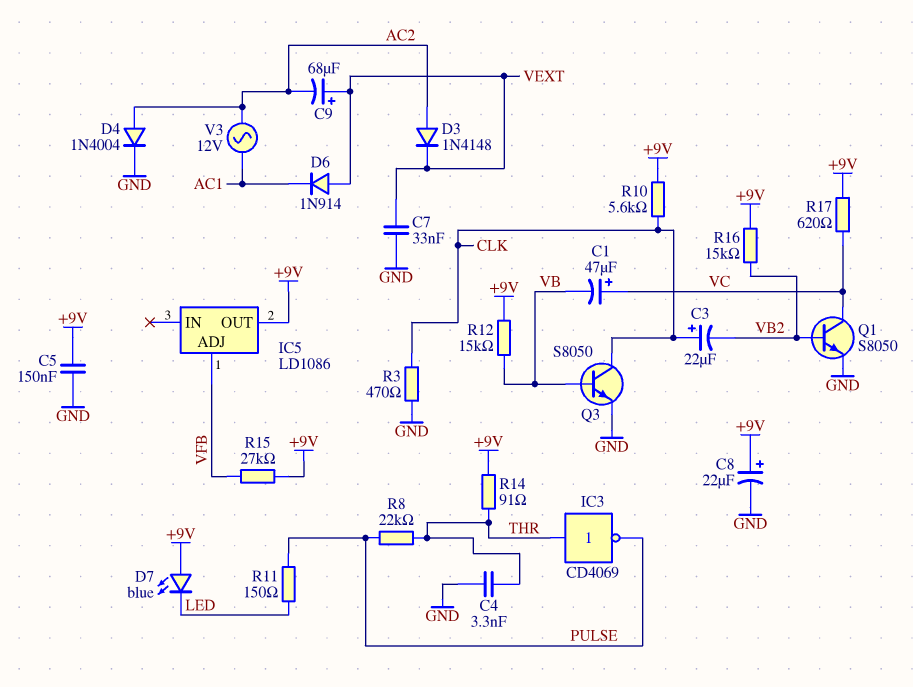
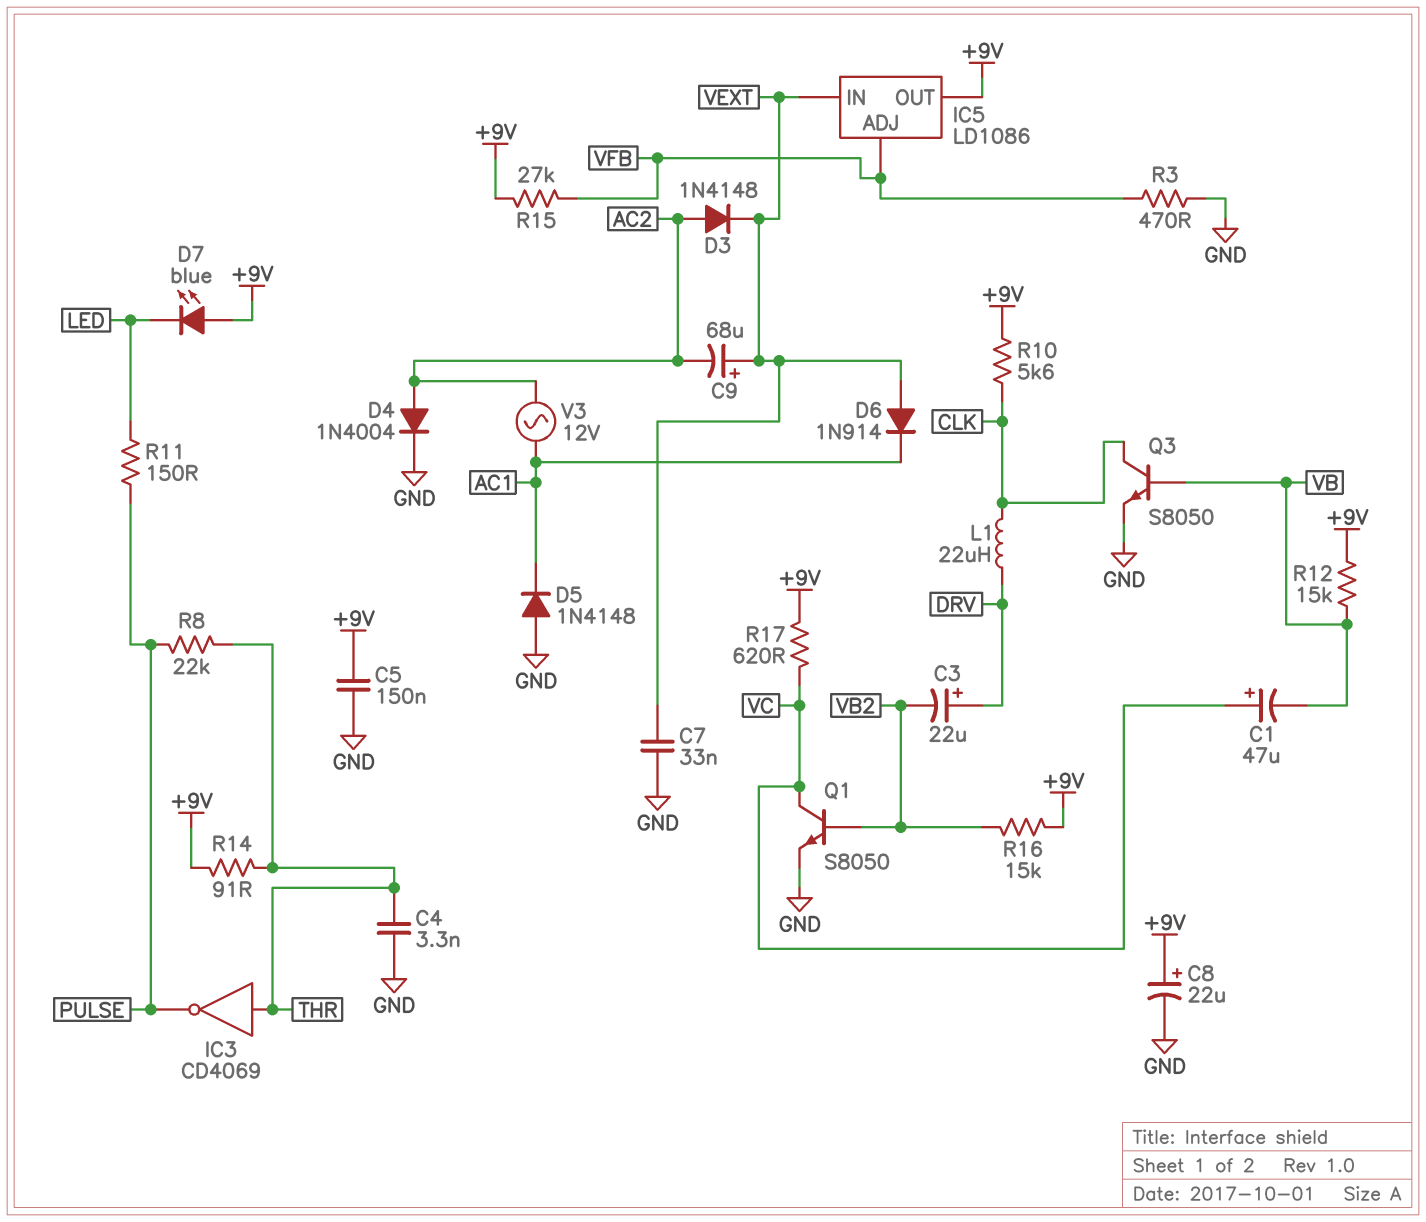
C3: 22uF (plus CLK, minus VB2) -> 22uF (plus DRV, minus VB2)
D5: none -> diode 1N4148 (A GND, K AC1)
IC5 pin IN: none -> VEXT
L1: none -> 22uH (CLK, DRV)
R3: 470 (CLK, GND) -> 470 (GND, VFB)

